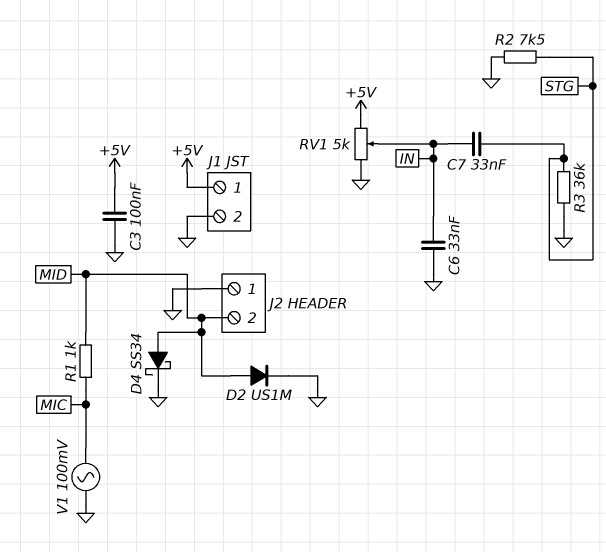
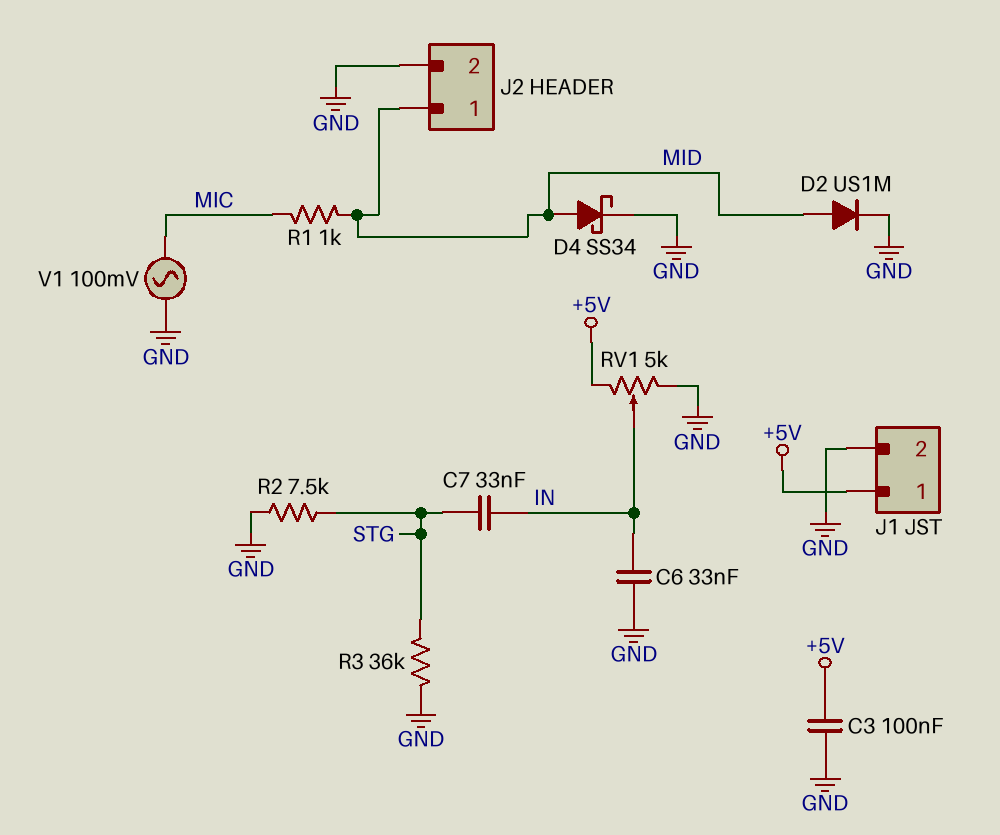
J2 pin 1: GND -> MID
J2 pin 2: MID -> GND

